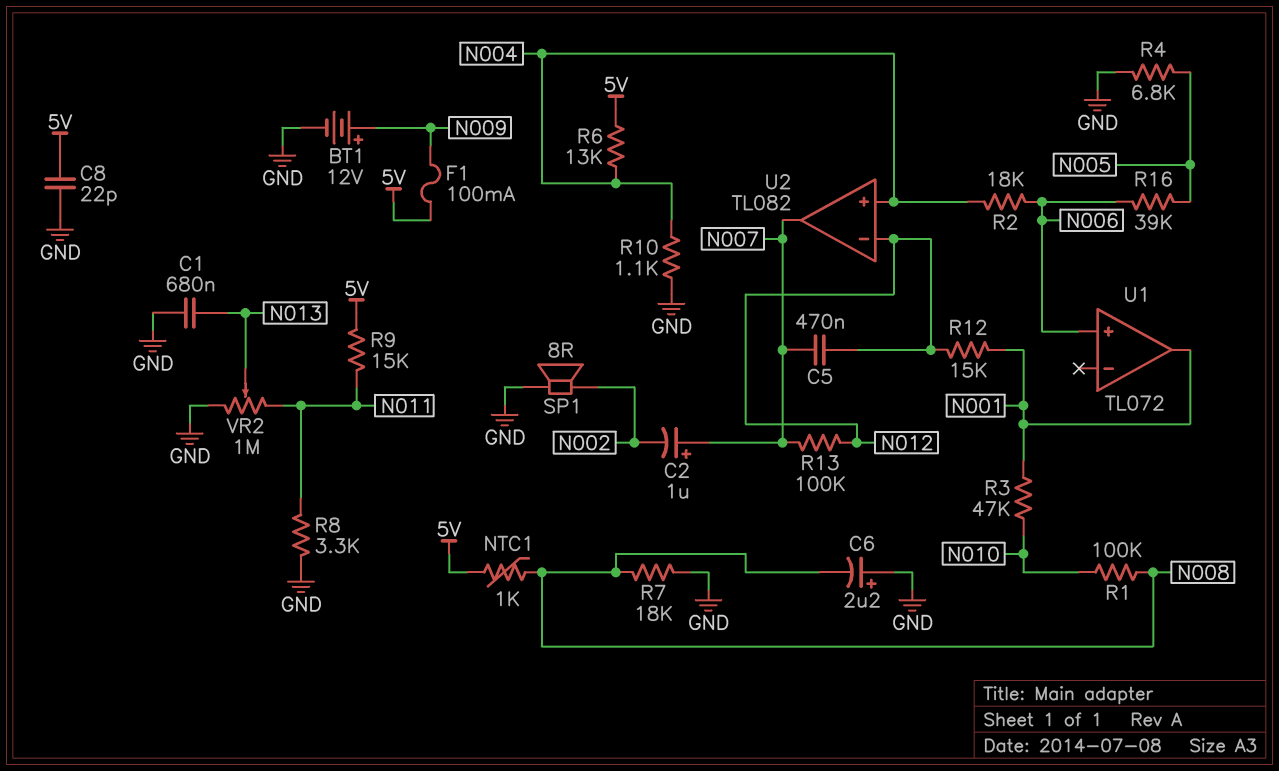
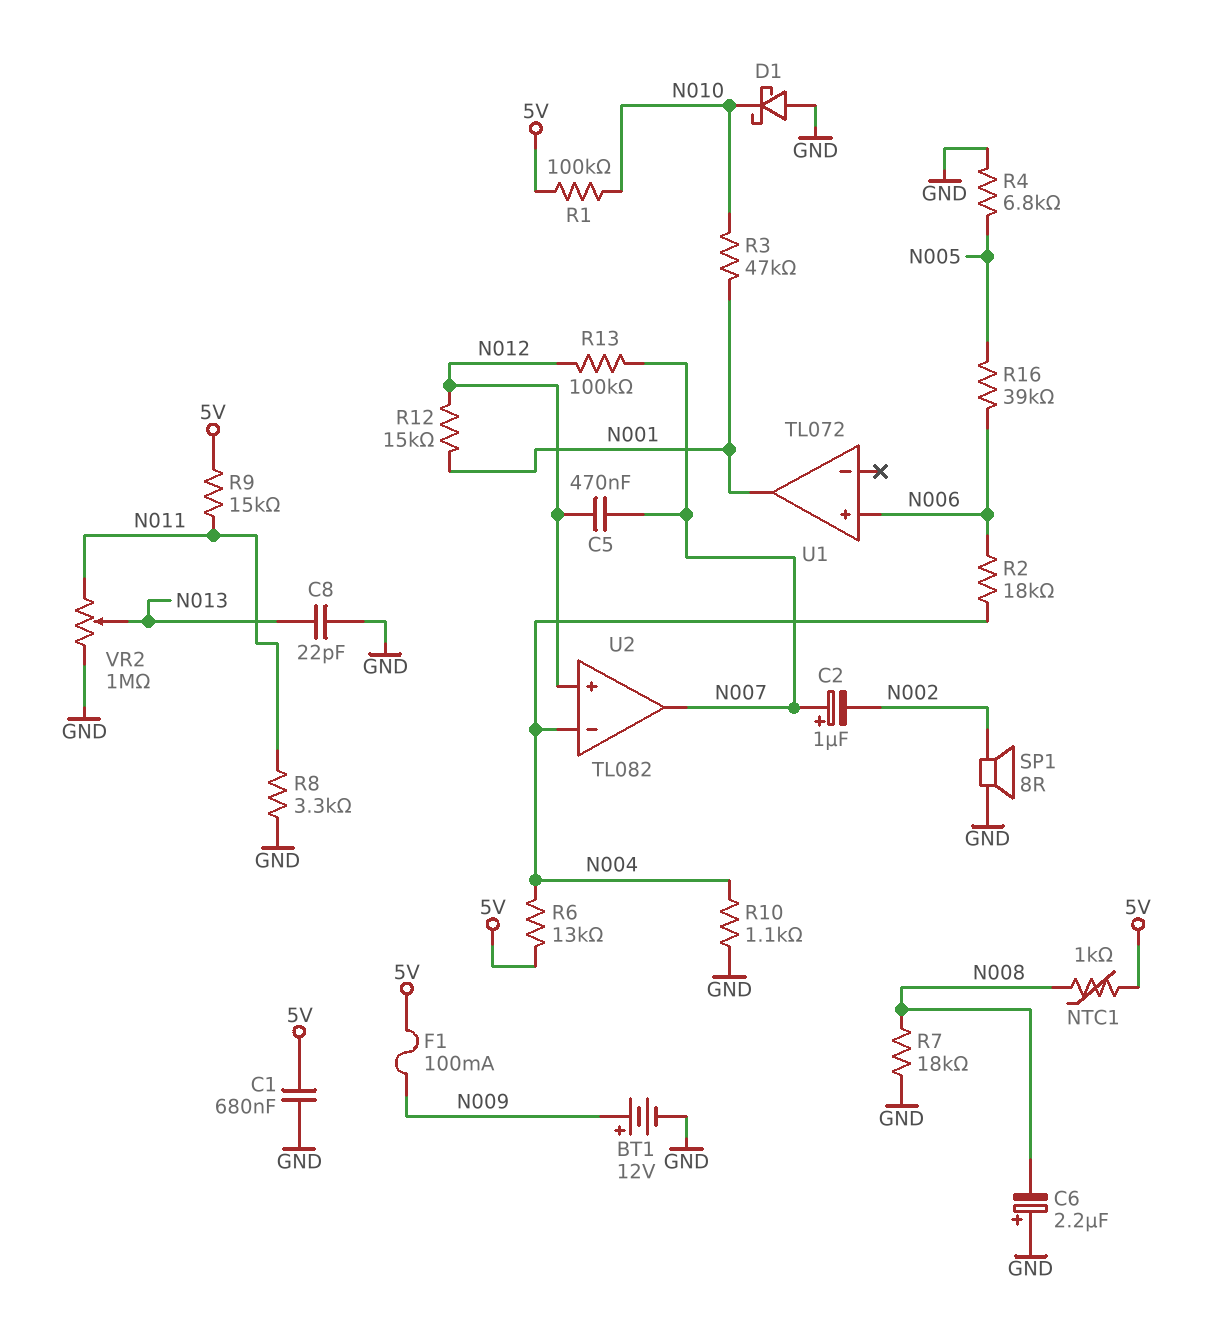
C1: 680nF (GND, N013) -> 680nF (5V, GND)
C8: 22pF (5V, GND) -> 22pF (GND, N013)
D1: none -> schottky (A GND, K N010)
R1: 100k (N008, N010) -> 100k (5V, N010)
U2 pin in+: N004 -> N012
U2 pin in-: N012 -> N004

